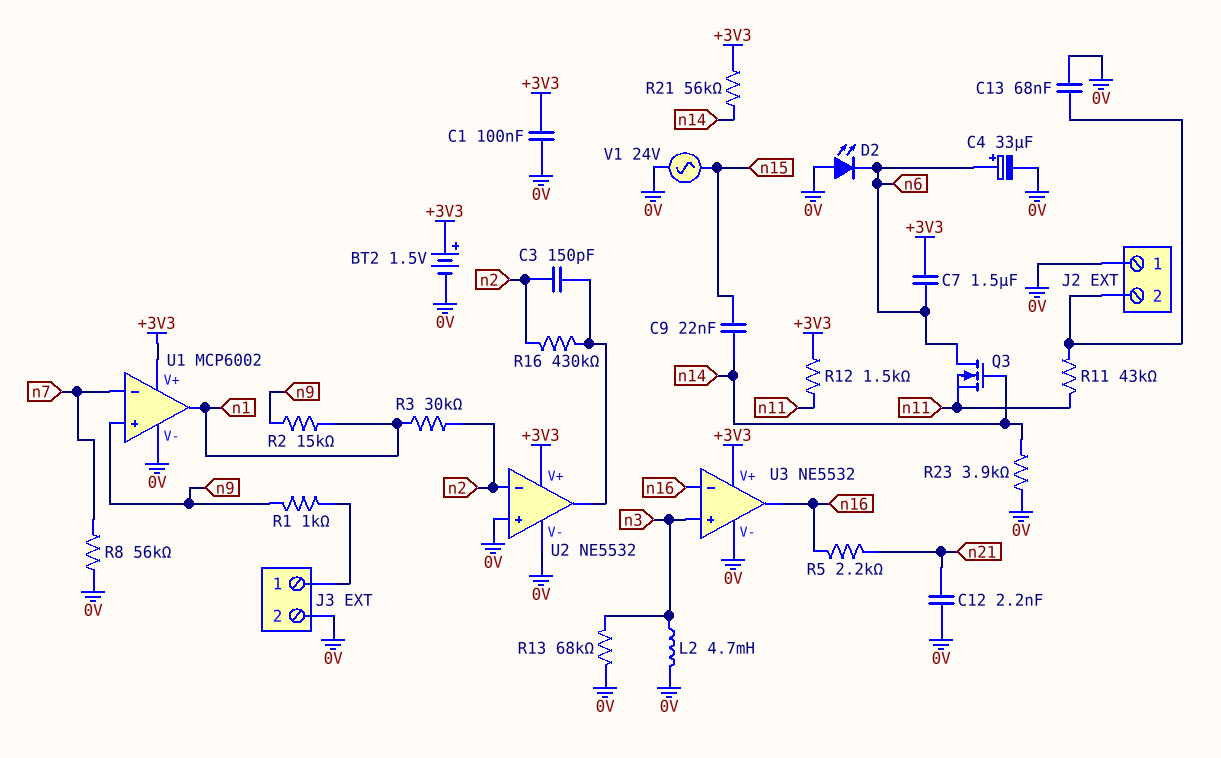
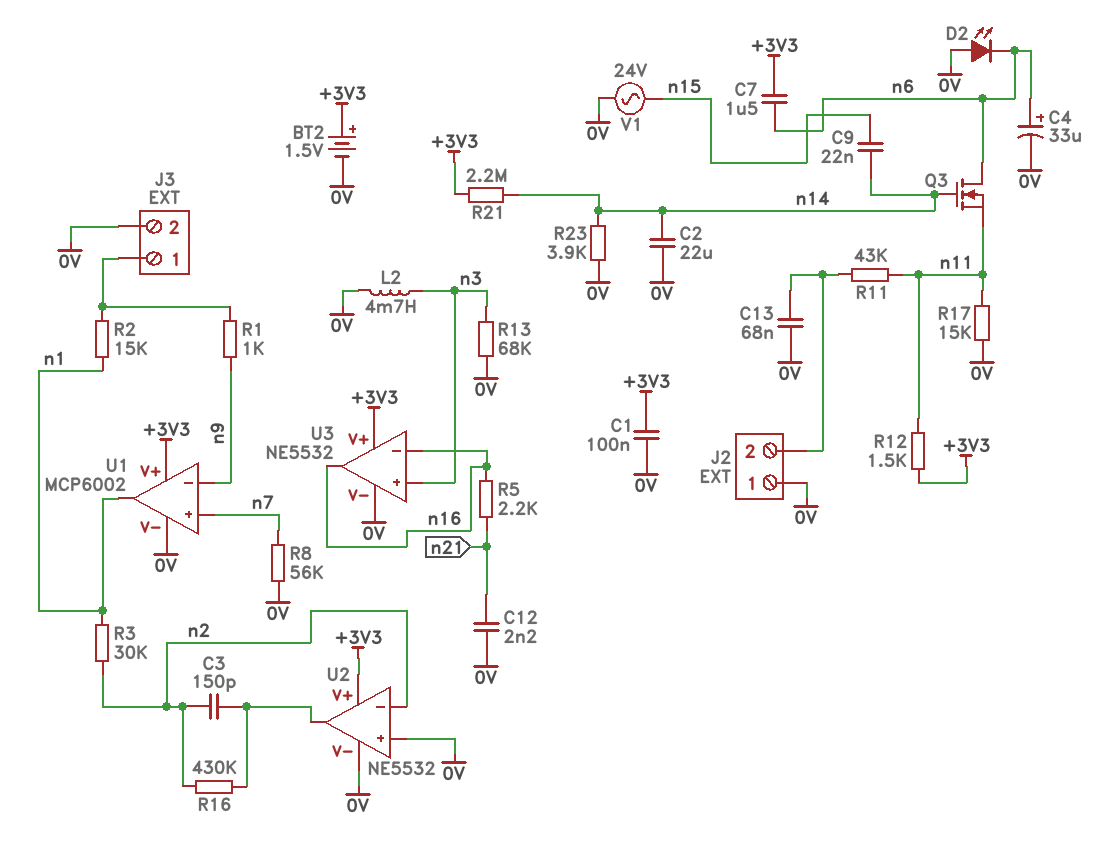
C2: none -> 22uF (0V, n14)
R2: 15k (n1, n9) -> 15k (J3/1, n1)
R17: none -> 15k (0V, n11)
R21: 56k (+3V3, n14) -> 2.2M (+3V3, n14)
U1 pin in+: n9 -> n7
U1 pin in-: n7 -> n9

